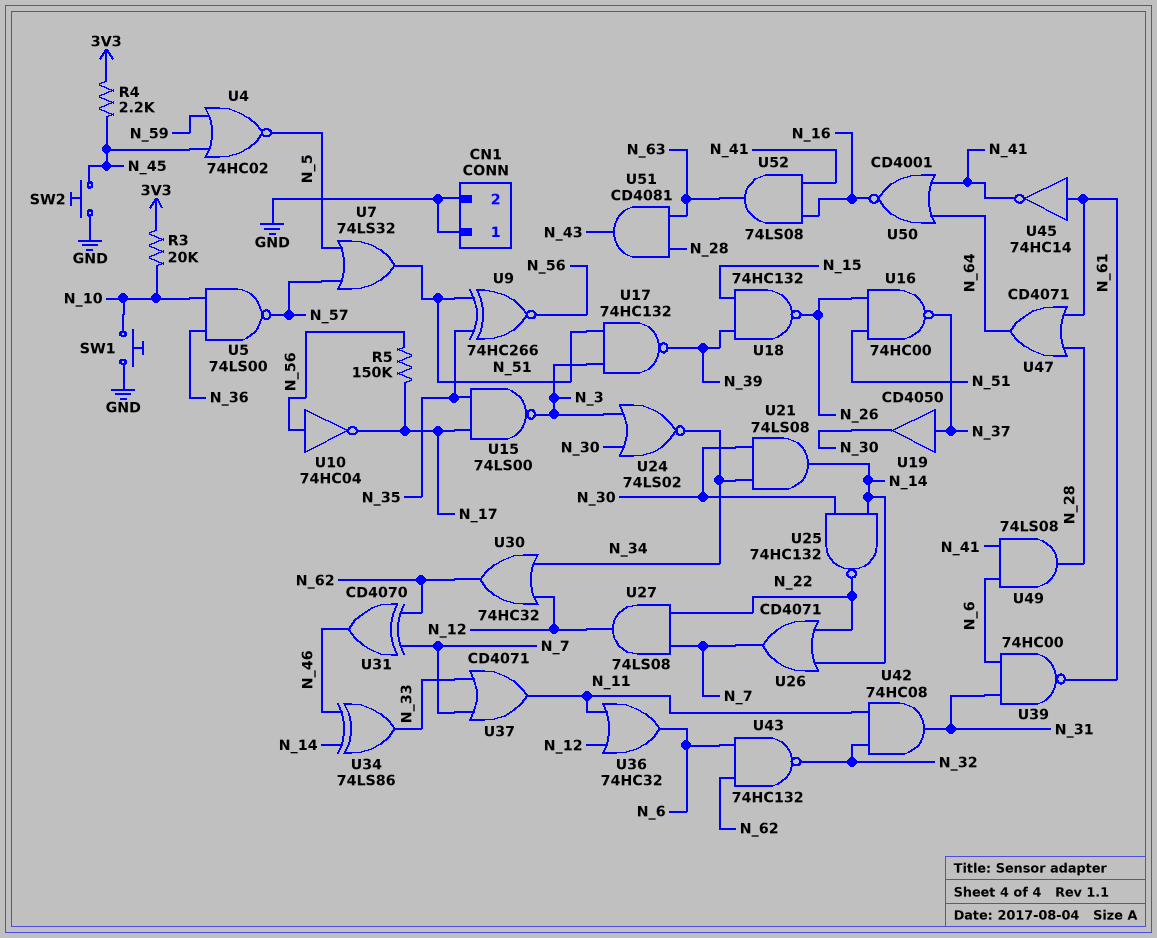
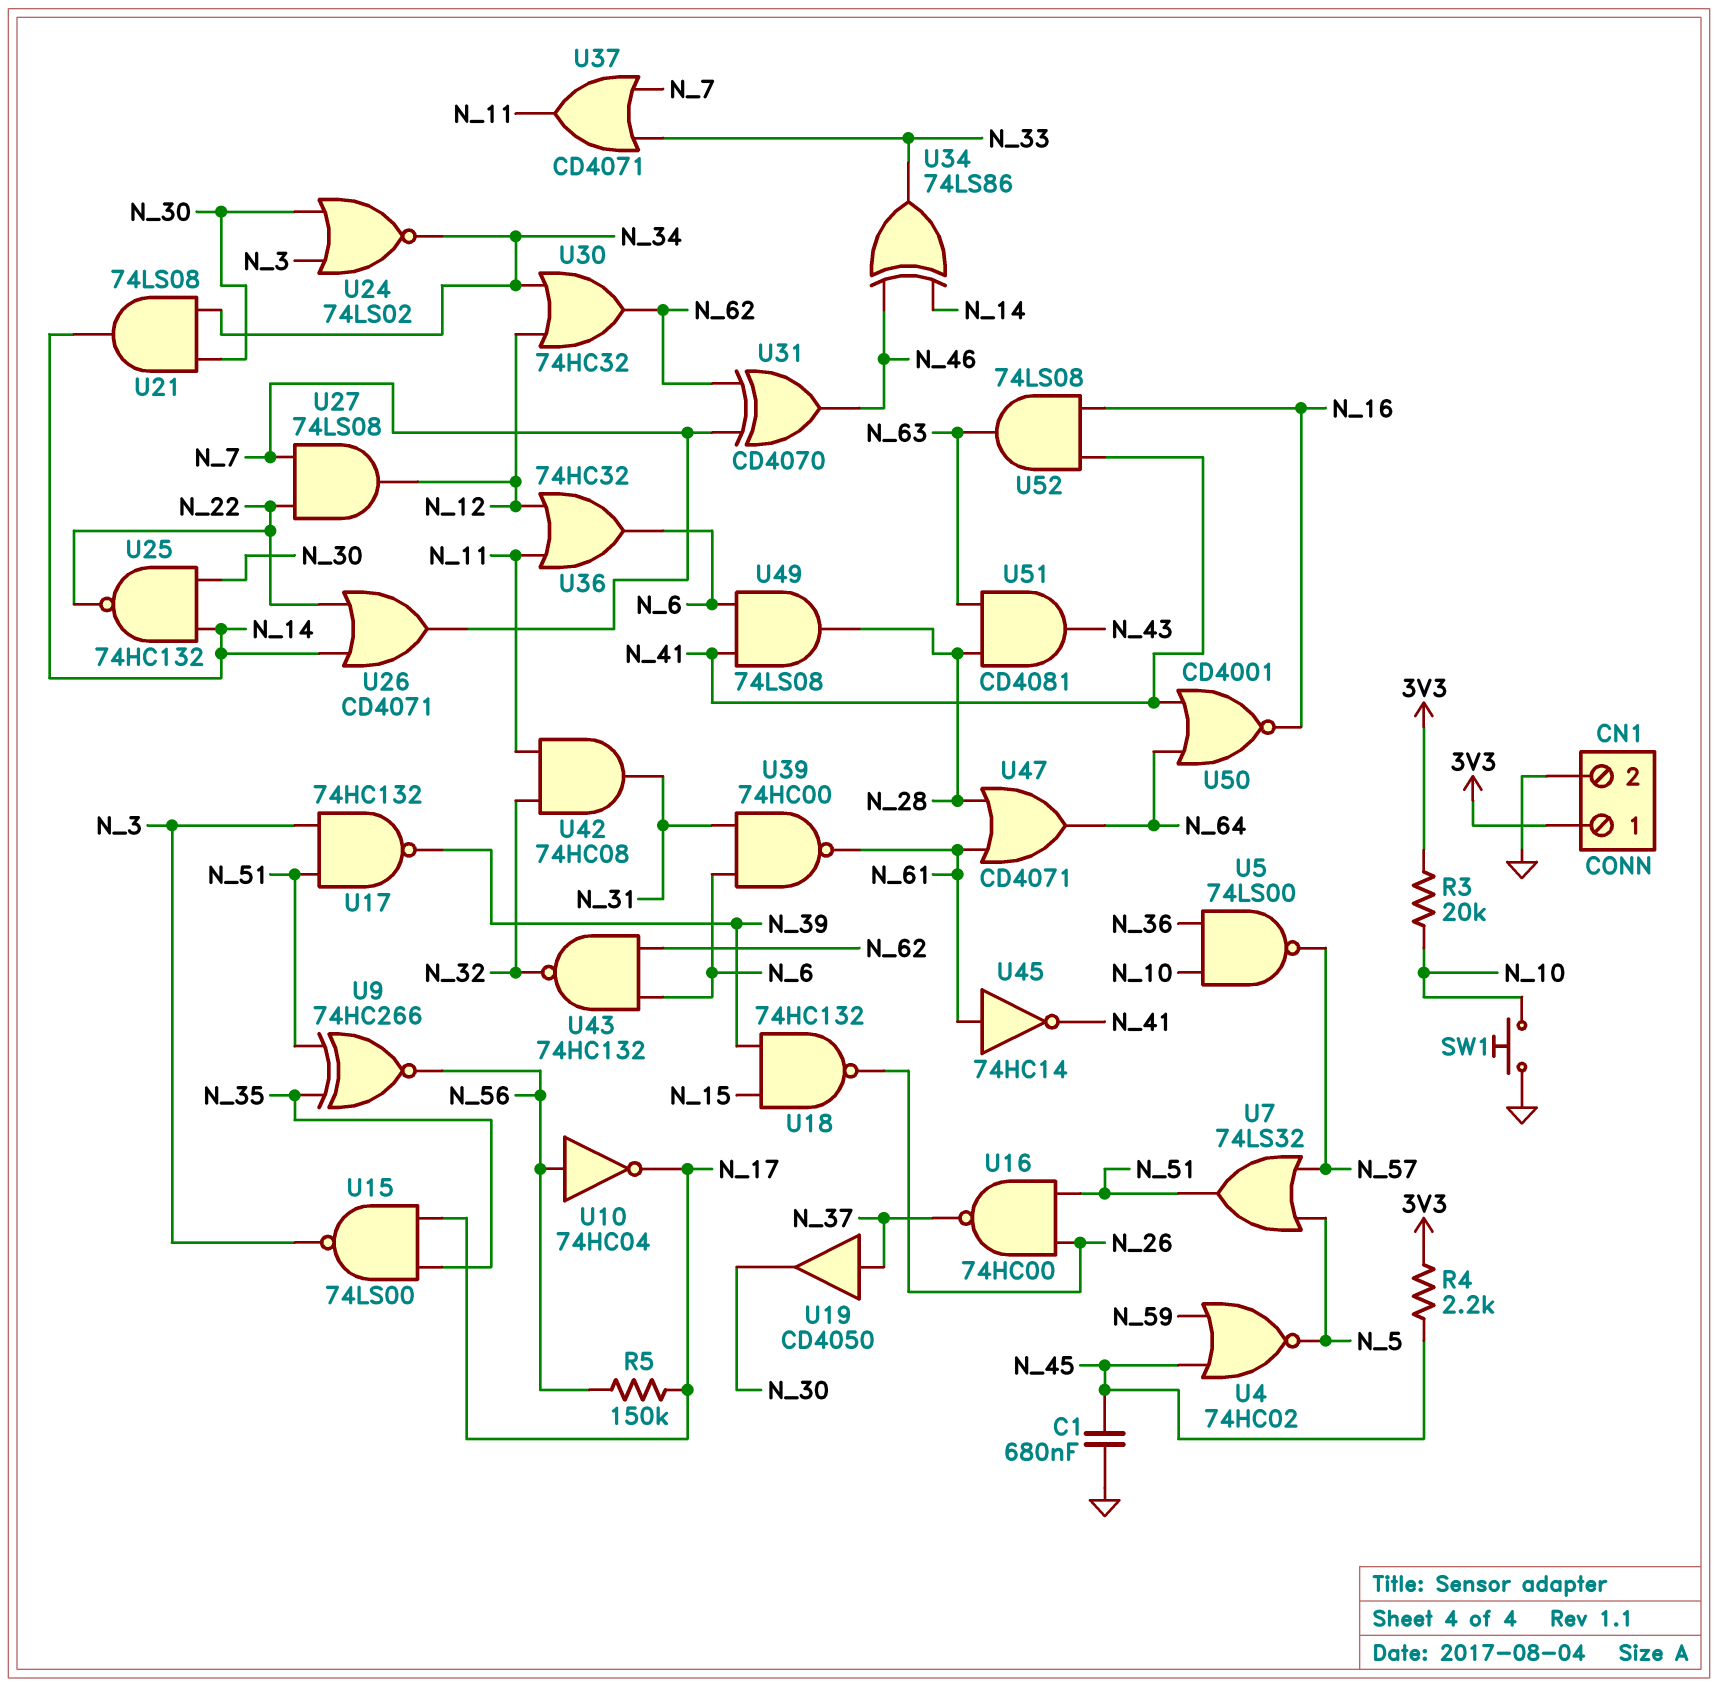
C1: none -> 680nF (GND, N_45)
CN1 pin 1: GND -> 3V3
SW2: button (GND, N_45) -> none

